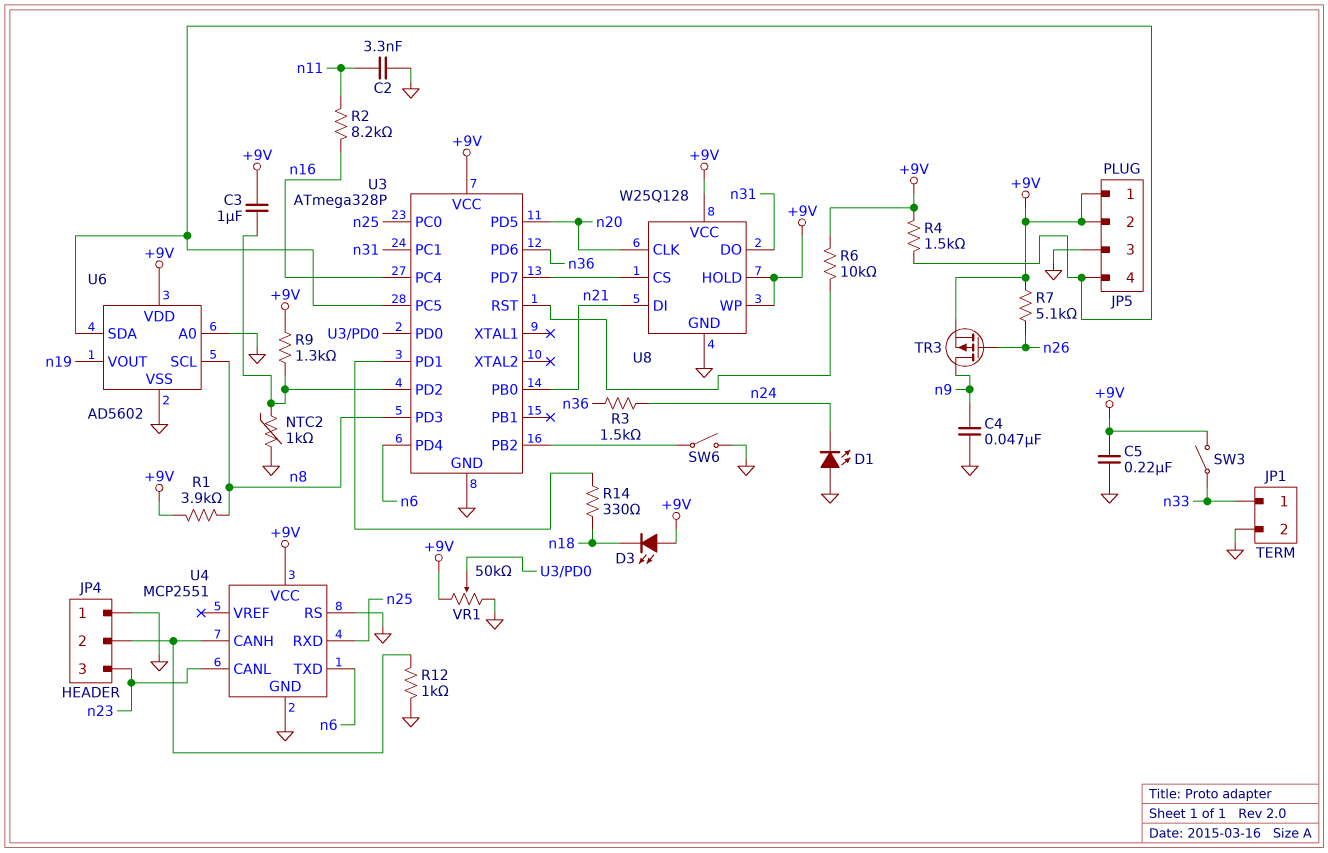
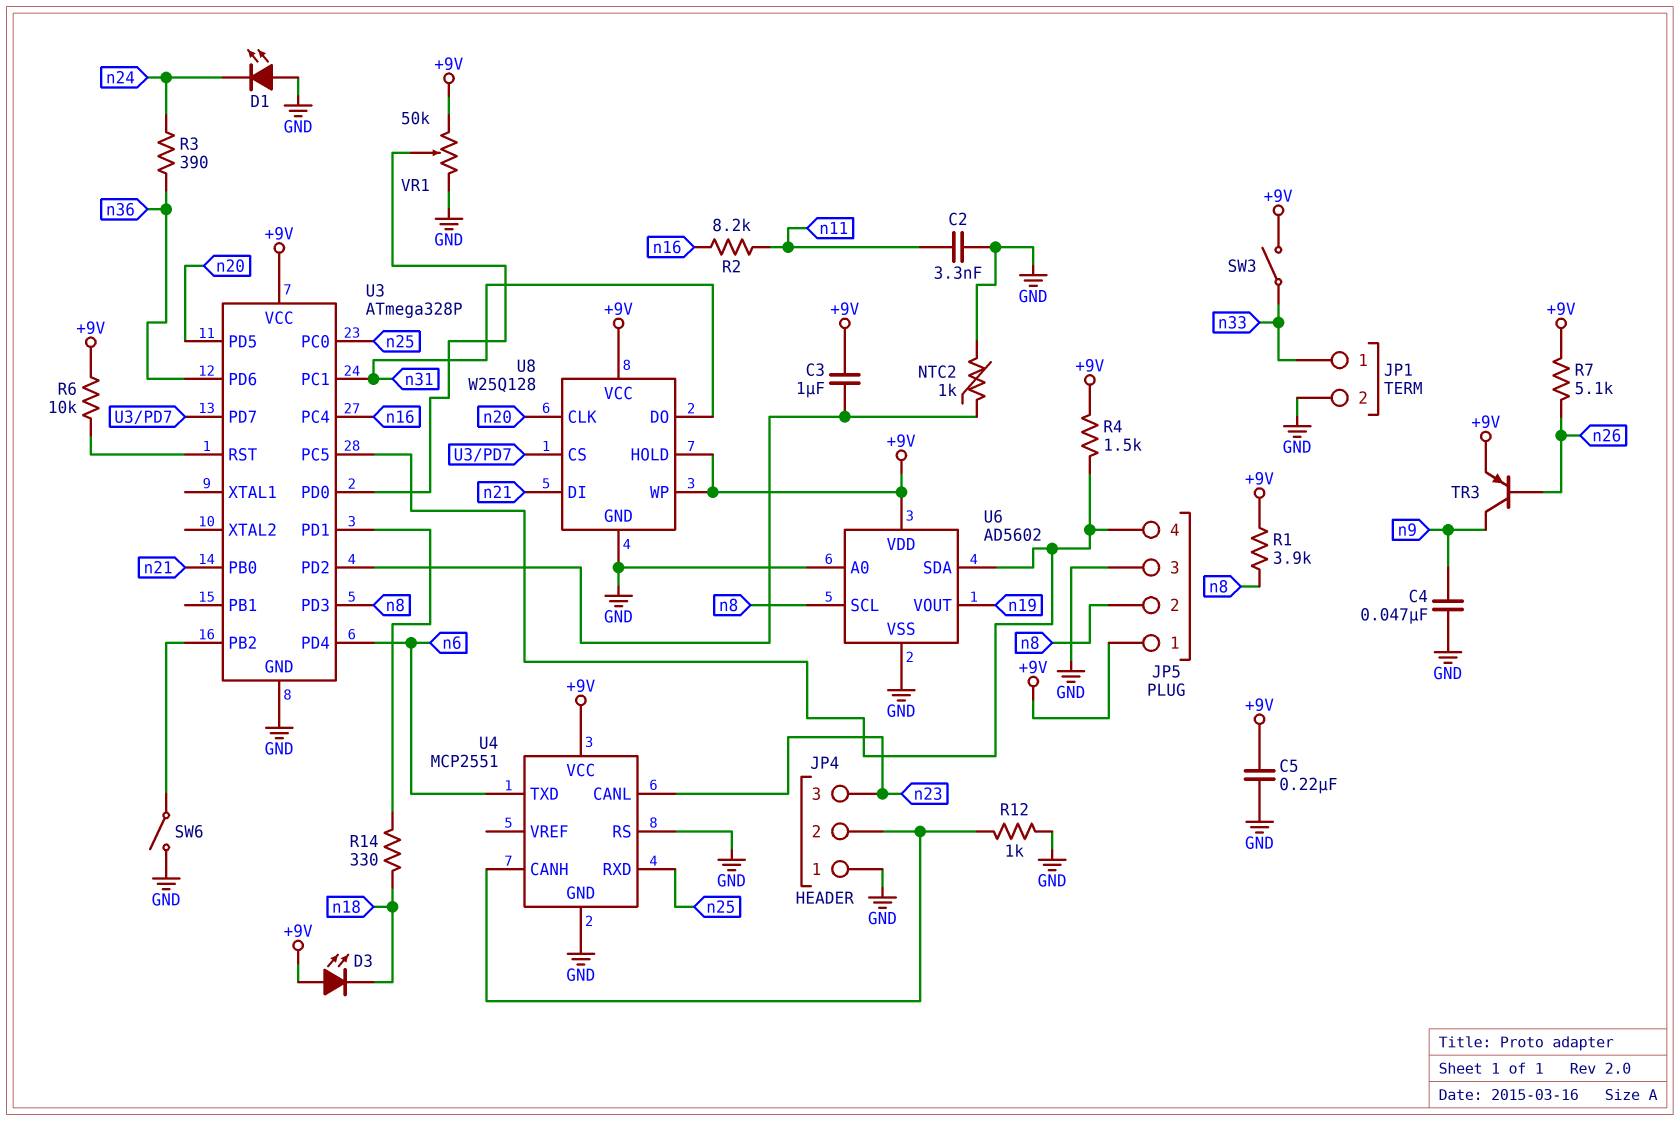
JP5 pin 2: +9V -> n8
R3: 1.5k (n24, n36) -> 390 (n24, n36)
R9: 1.3k (+9V, U3/PD2) -> none
TR3: PMOS (G n26, D n9, S +9V) -> PNP (B n26, C n9, E +9V)

